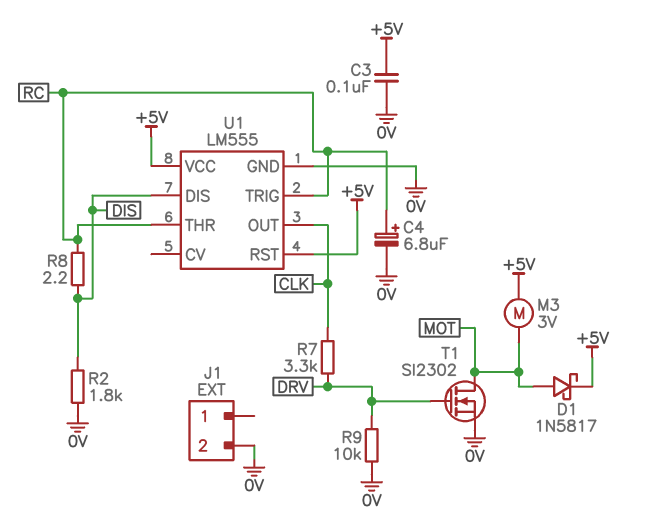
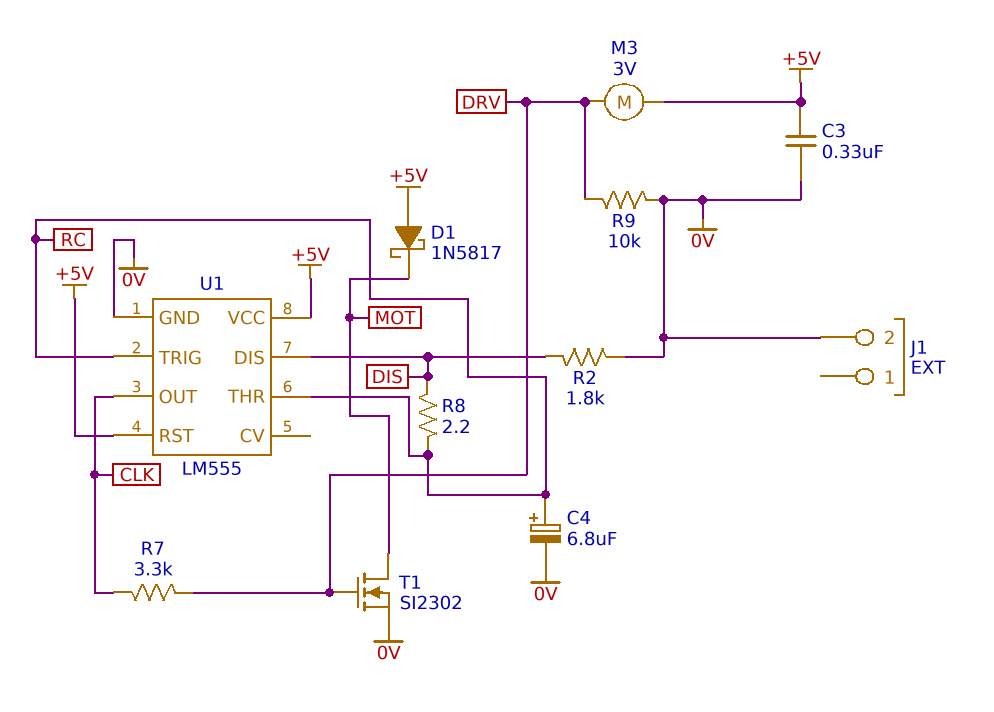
C3: 100nF (+5V, 0V) -> 330nF (+5V, 0V)
D1: schottky 1N5817 (A MOT, K +5V) -> schottky 1N5817 (A +5V, K MOT)
M3: motor 3V (+5V, MOT) -> motor 3V (+5V, DRV)

